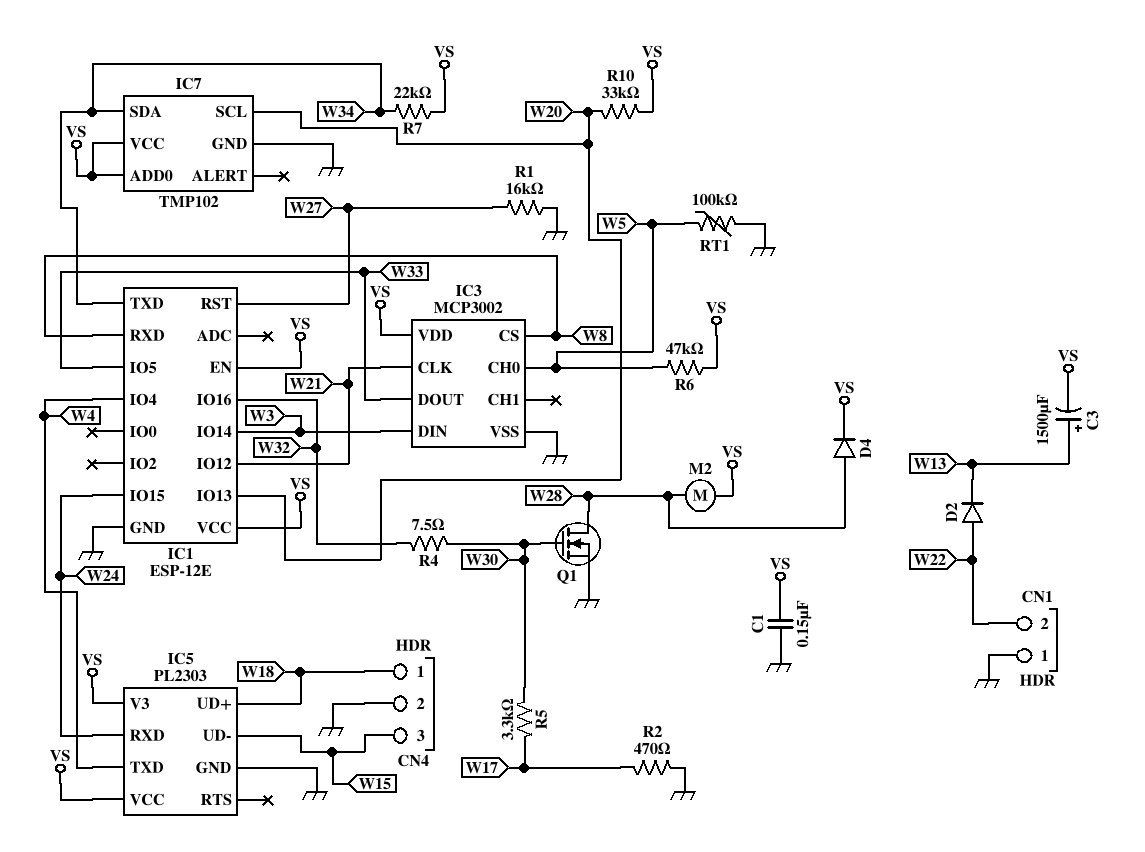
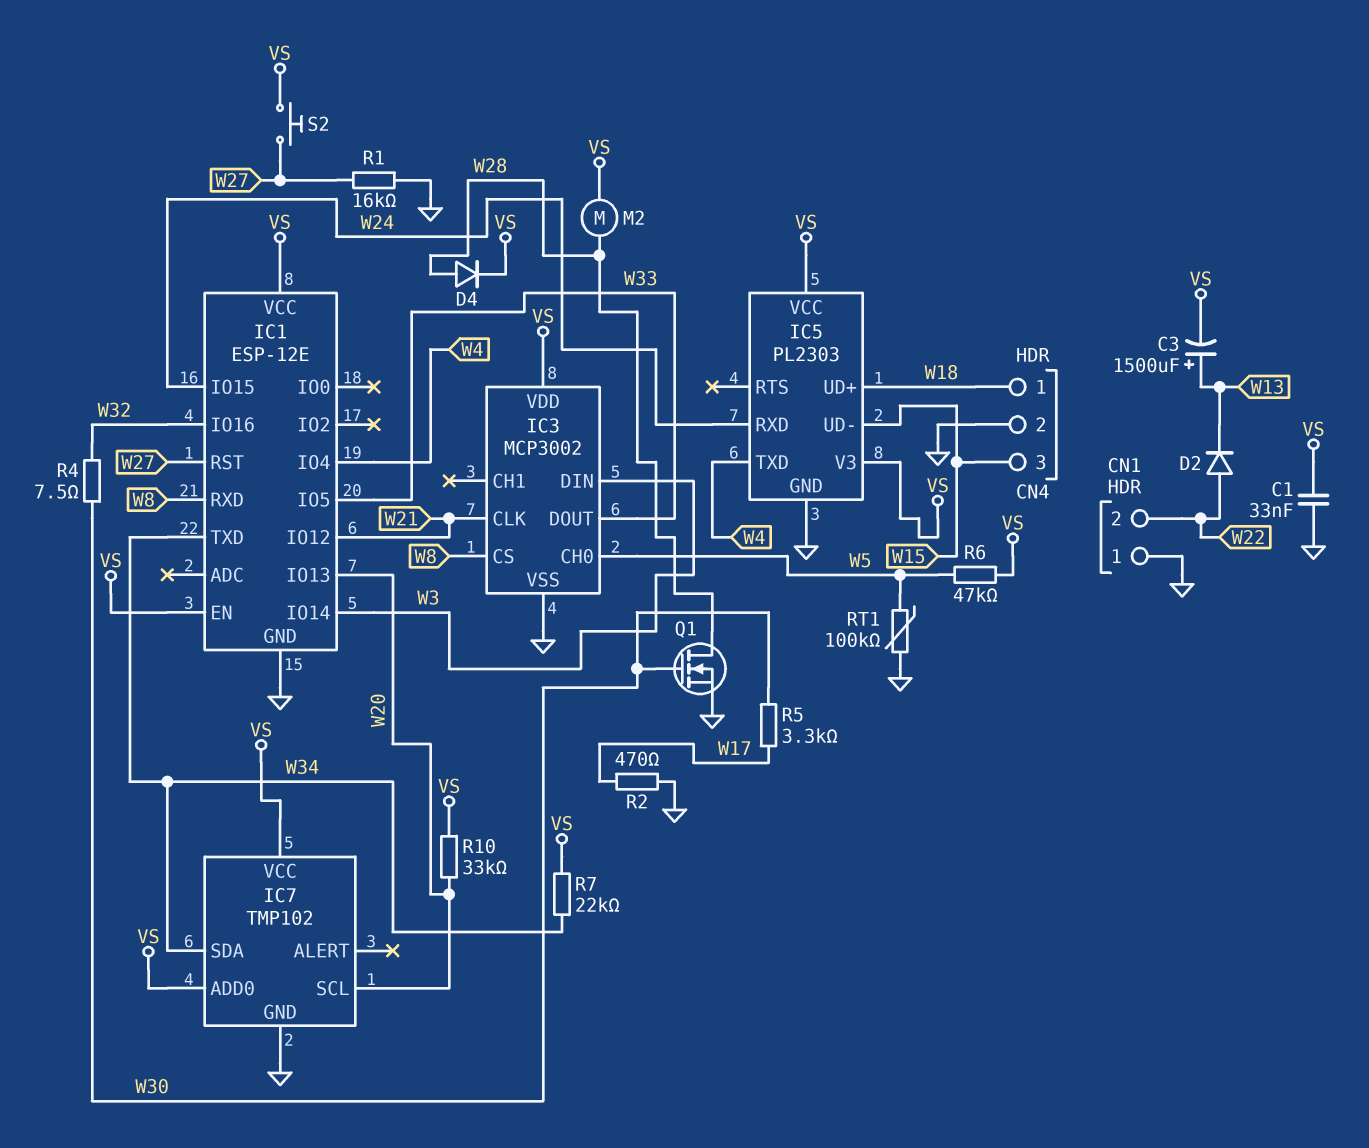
C1: 150nF (GND, VS) -> 33nF (GND, VS)
S2: none -> button (VS, W27)

